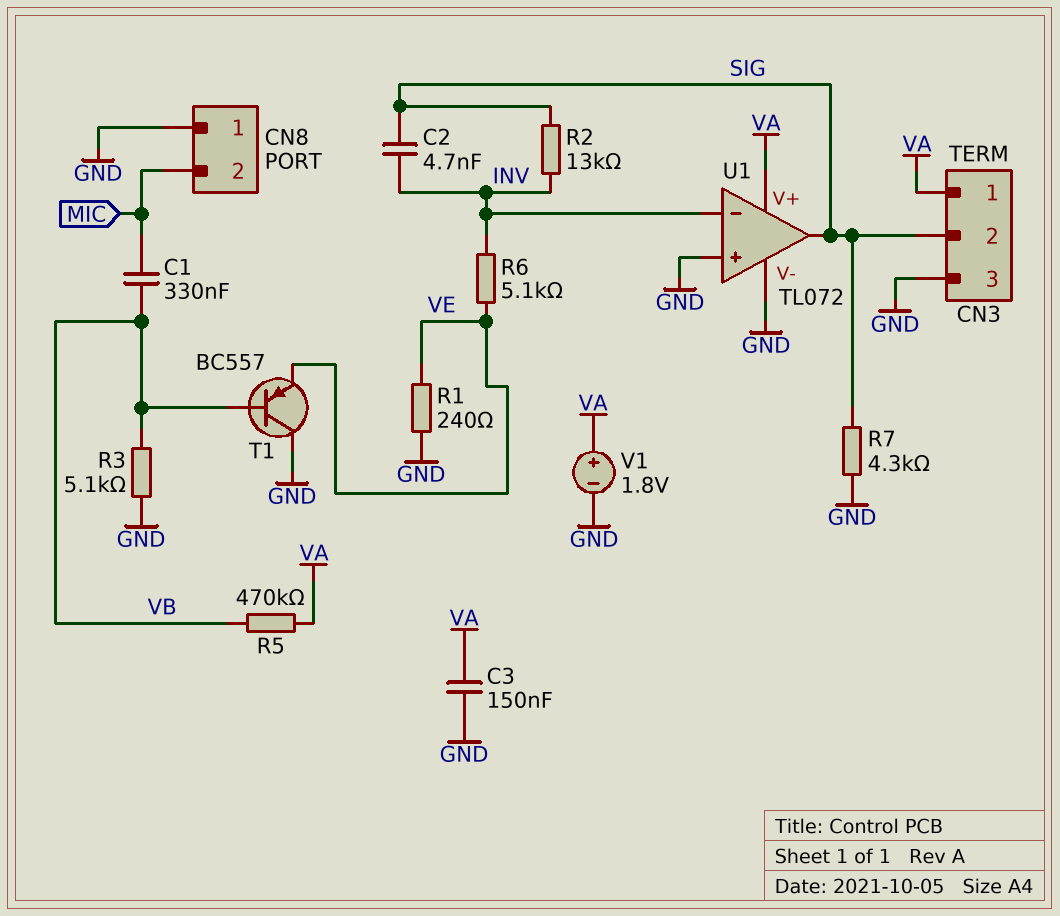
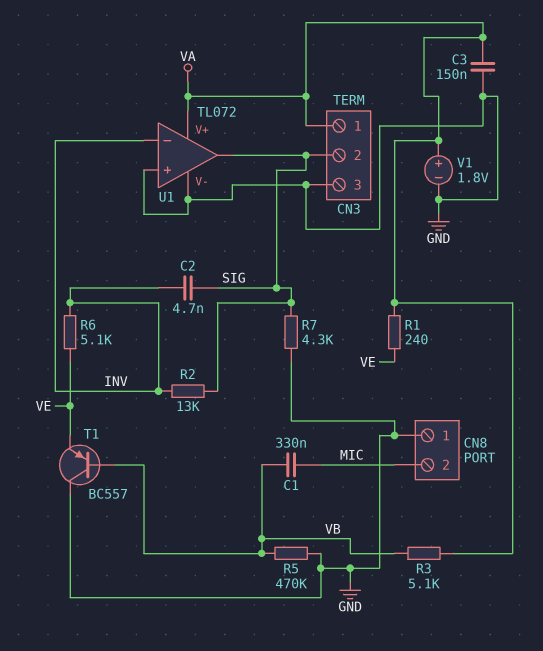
R1: 240 (GND, VE) -> 240 (VA, VE)
R3: 5.1k (GND, VB) -> 5.1k (VA, VB)
R5: 470k (VA, VB) -> 470k (GND, VB)

